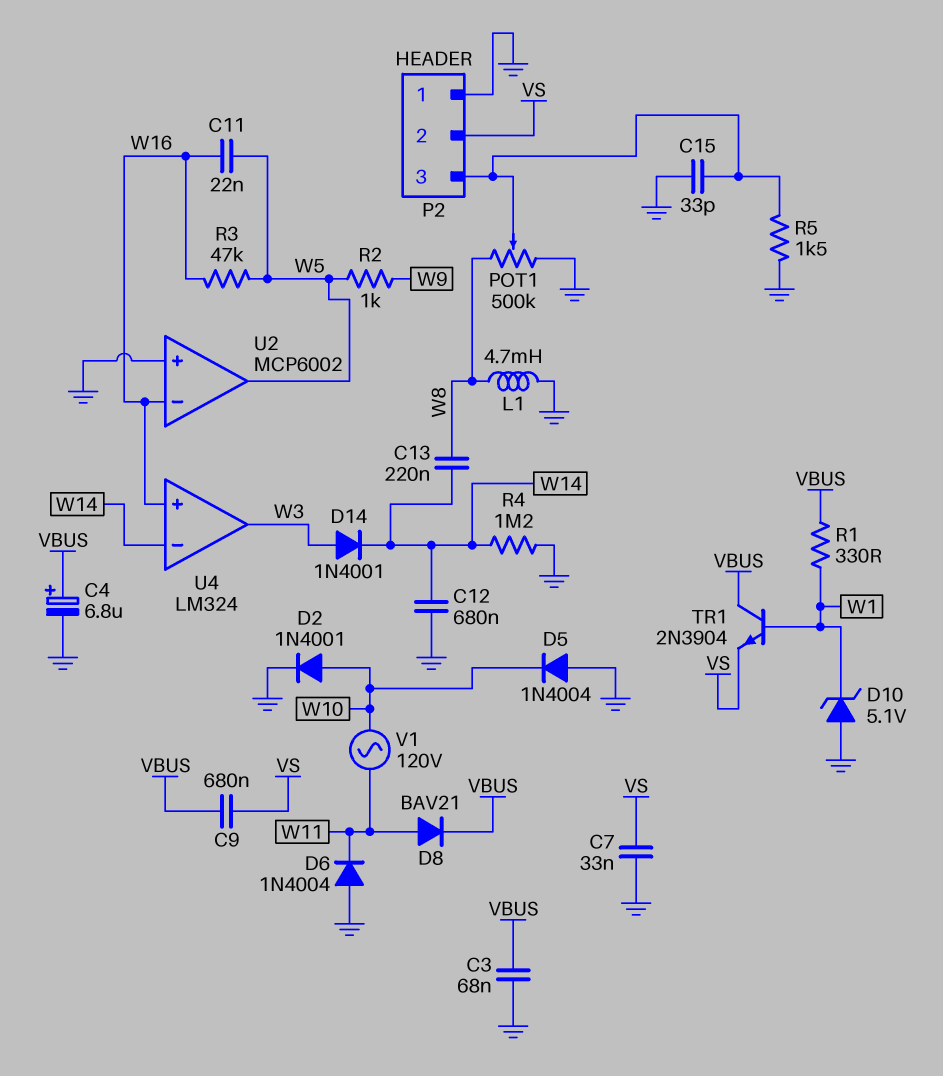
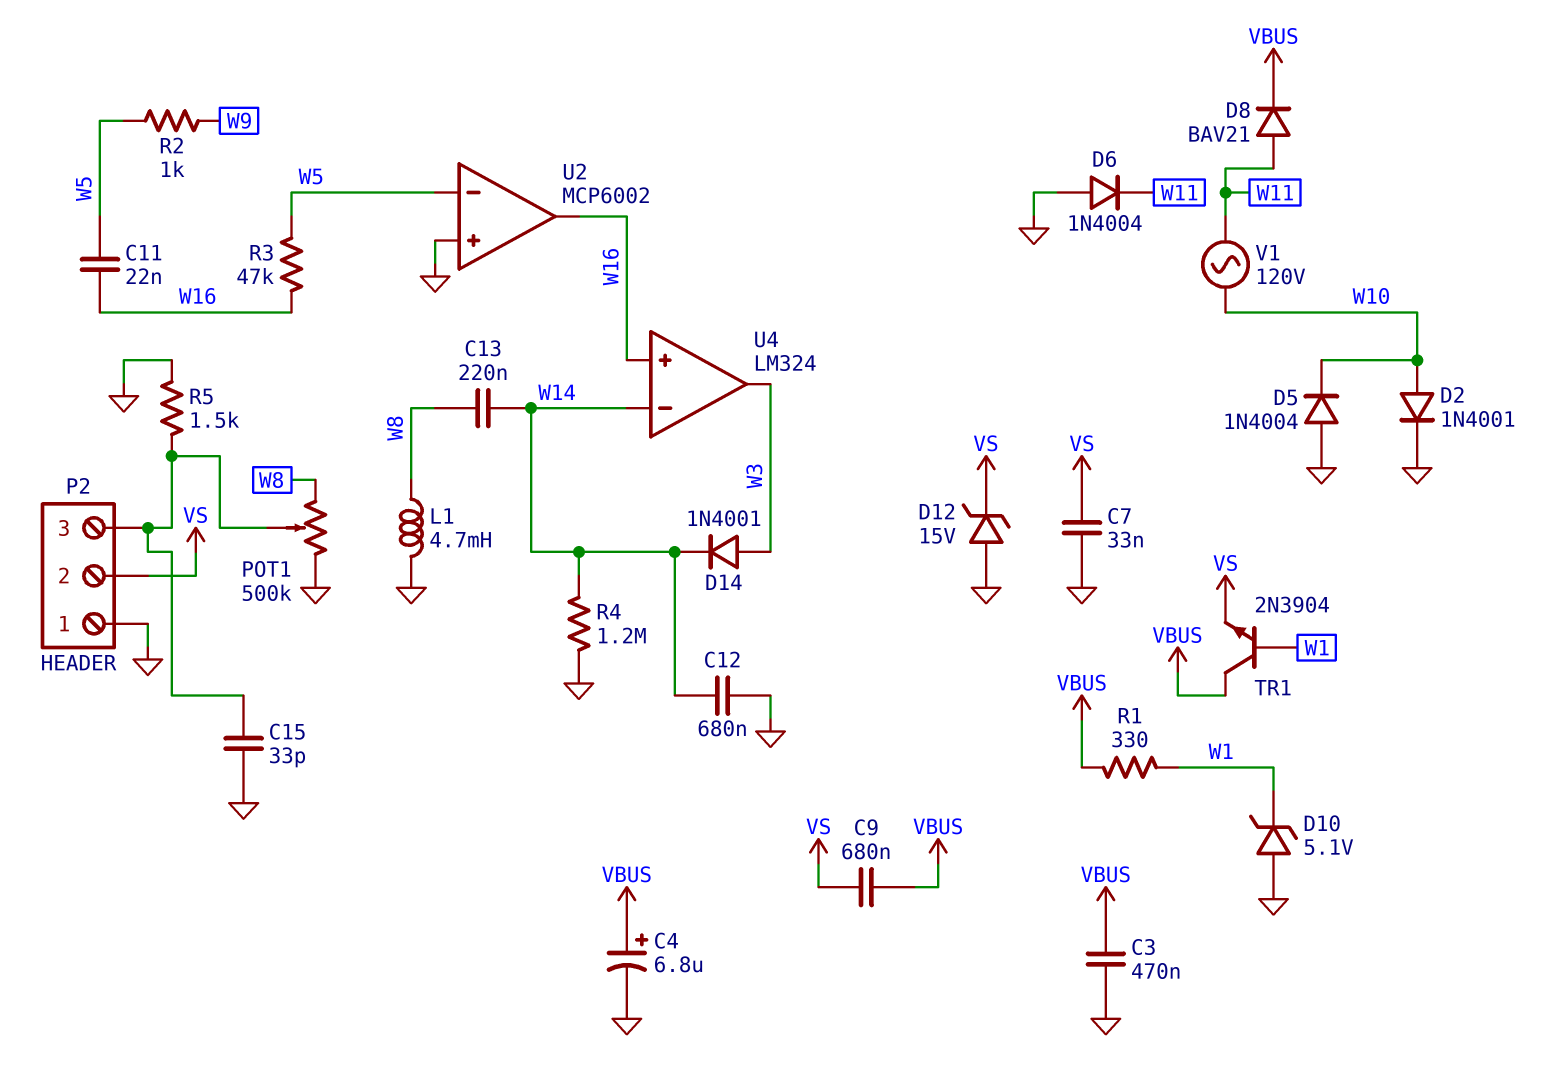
C3: 68nF (GND, VBUS) -> 470nF (GND, VBUS)
D12: none -> zener 15V (A GND, K VS)
U2 pin in-: W16 -> W5
U2 pin out: W5 -> W16

